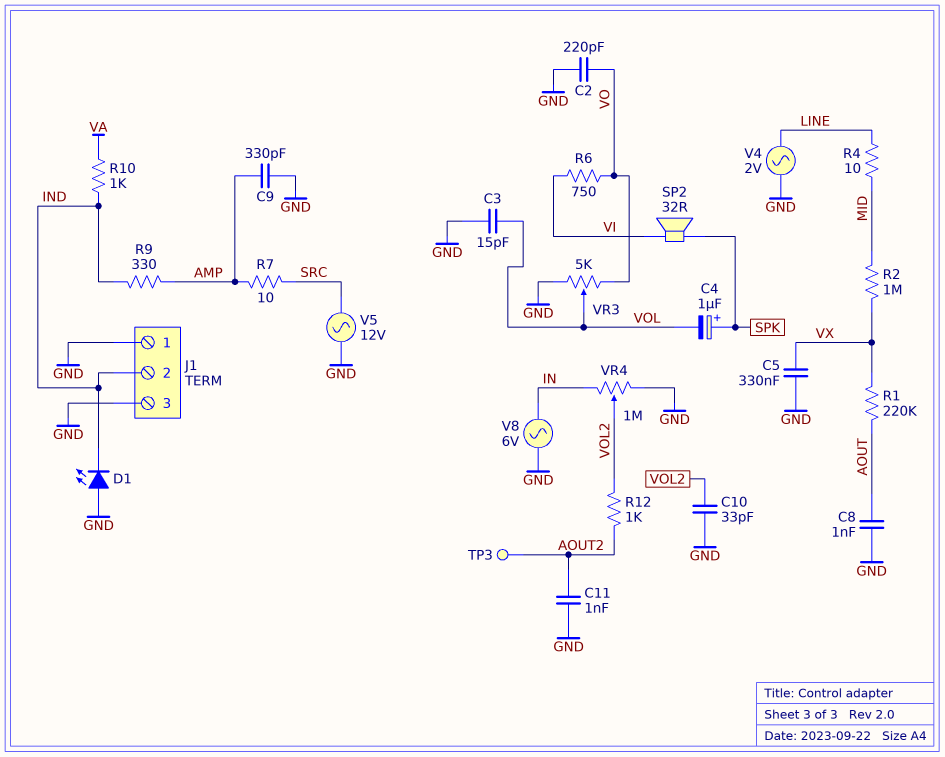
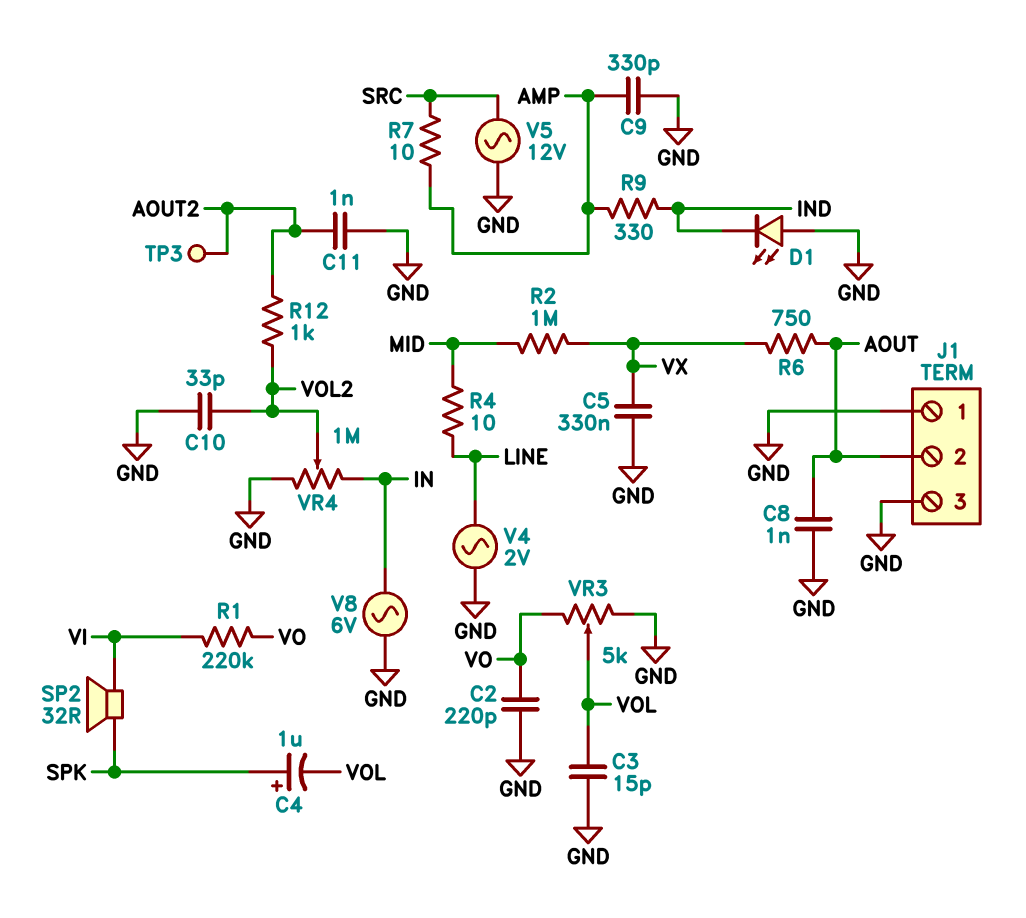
J1 pin 2: IND -> AOUT
R1: 220k (AOUT, VX) -> 220k (VI, VO)
R6: 750 (VI, VO) -> 750 (AOUT, VX)
R10: 1k (IND, VA) -> none

